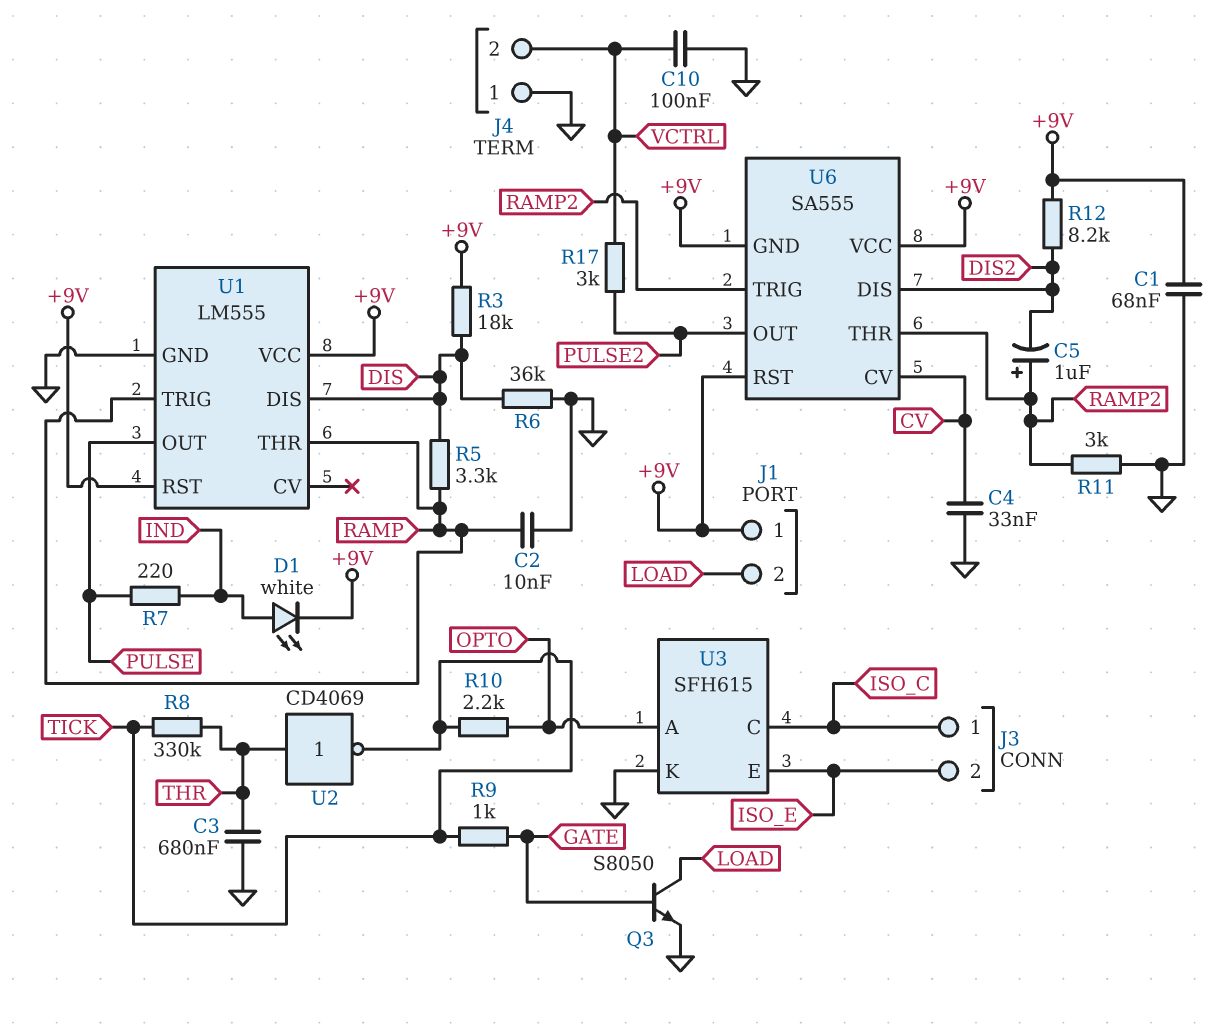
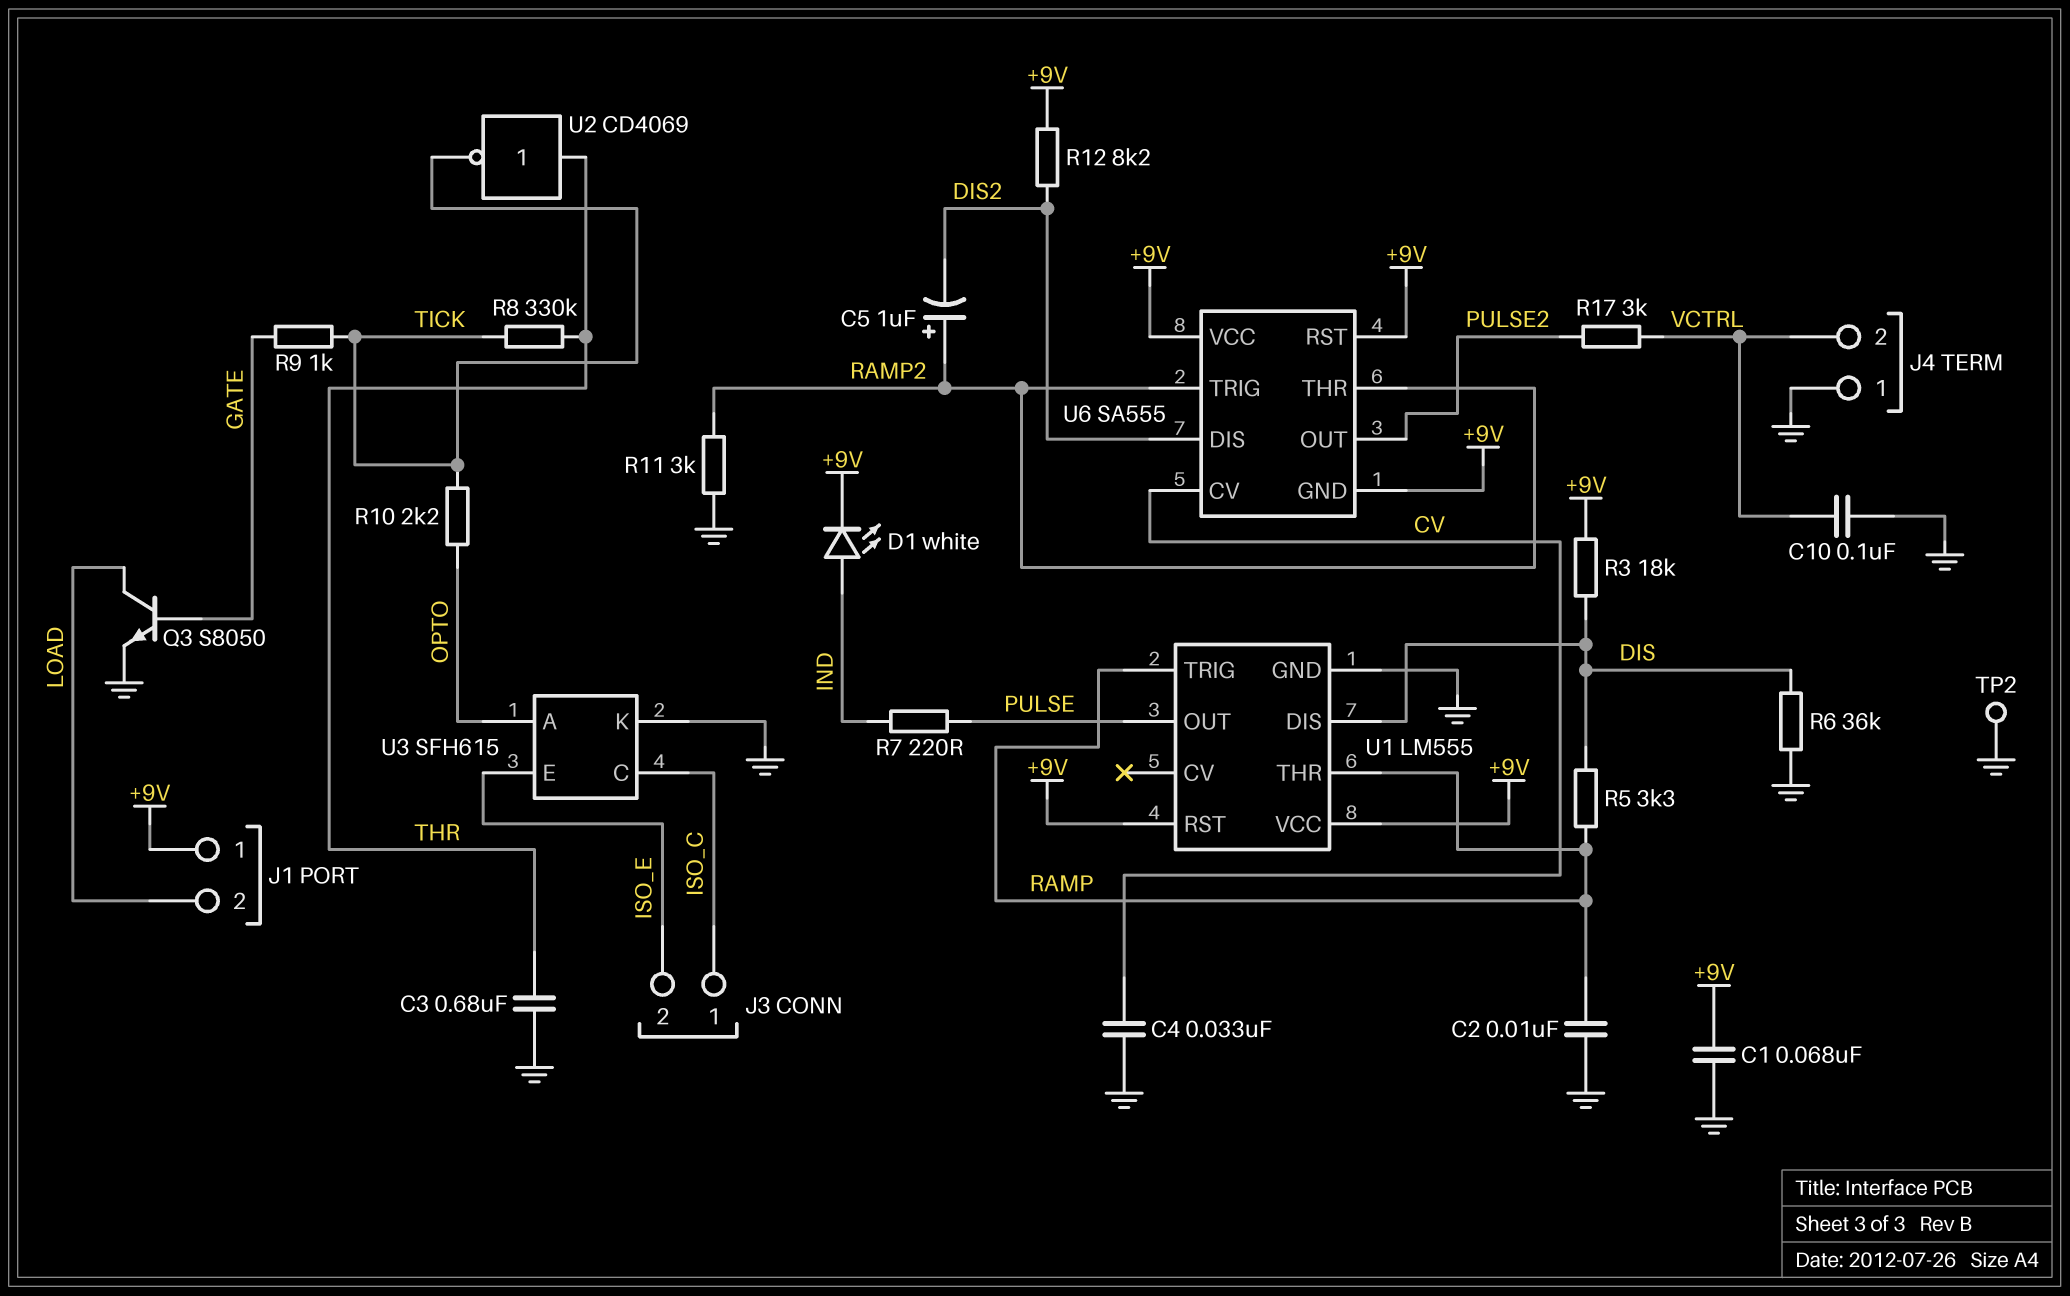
TP2: none -> test point (GND)

